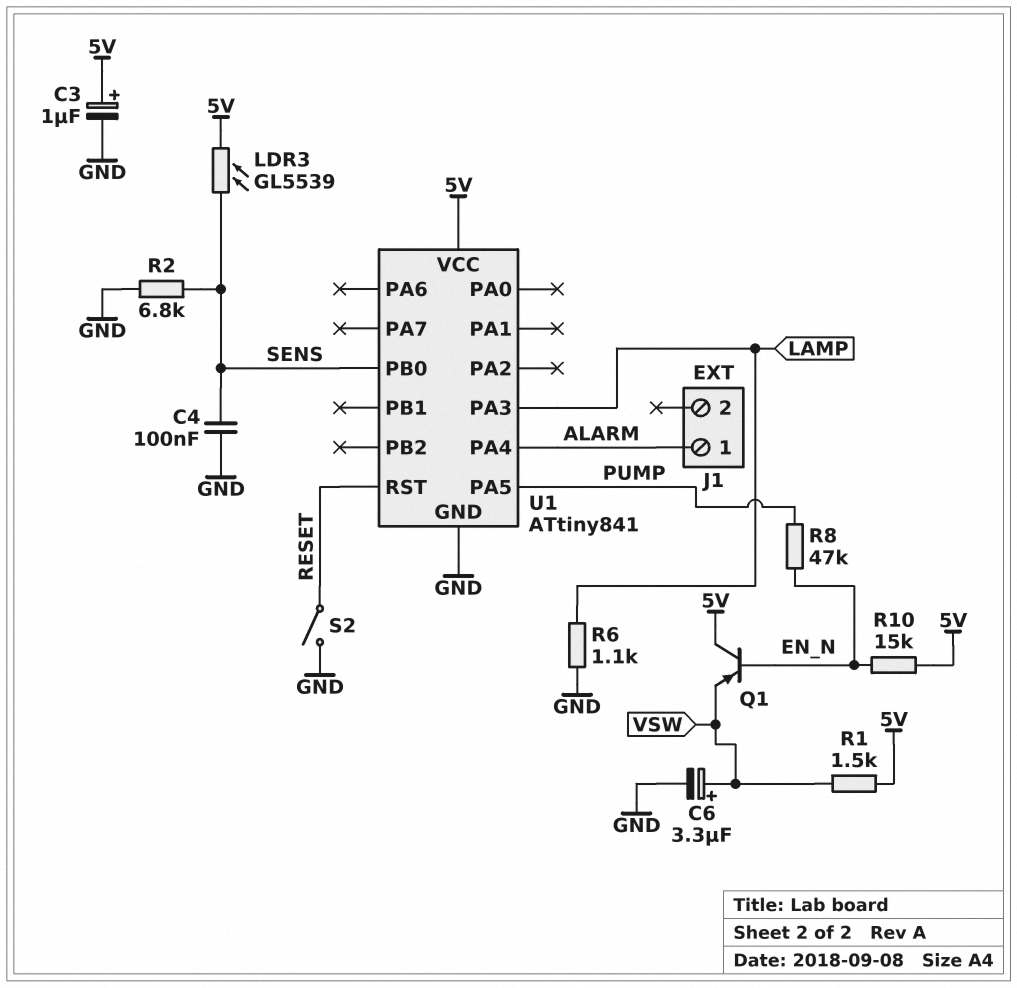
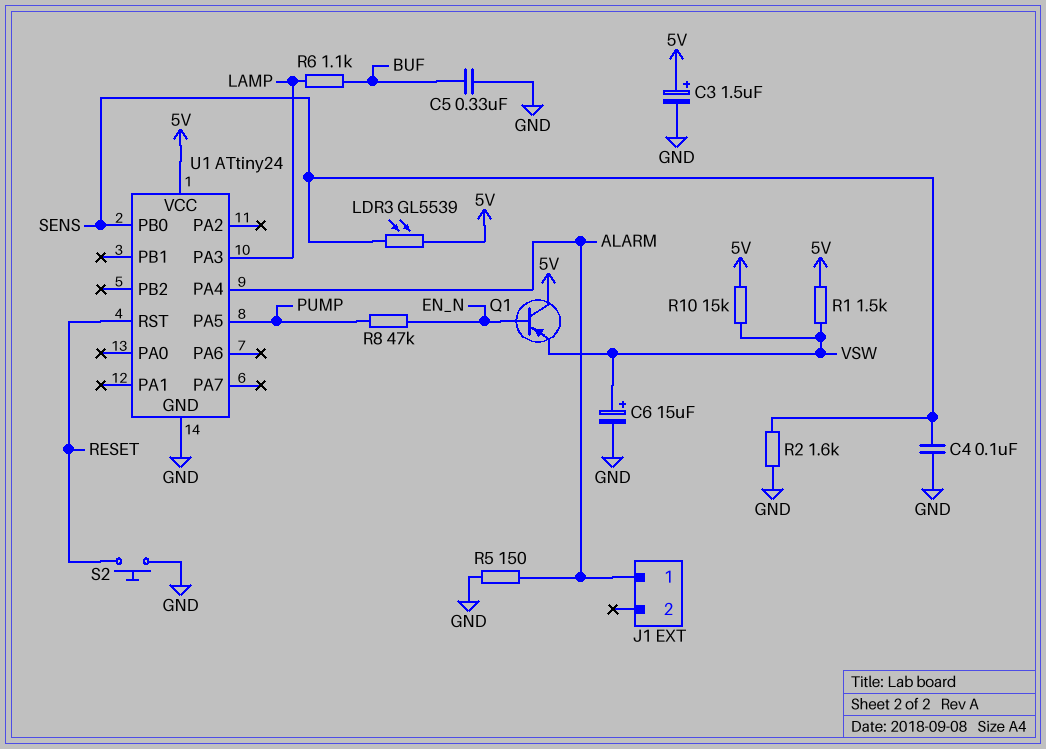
C3: 1uF (plus 5V, minus GND) -> 1.5uF (plus 5V, minus GND)
C5: none -> 330nF (BUF, GND)
C6: 3.3uF (plus VSW, minus GND) -> 15uF (plus VSW, minus GND)
R2: 6.8k (GND, SENS) -> 1.6k (GND, SENS)
R5: none -> 150 (ALARM, GND)
R6: 1.1k (GND, LAMP) -> 1.1k (BUF, LAMP)
R10: 15k (5V, EN_N) -> 15k (5V, VSW)
S2: switch (GND, RESET) -> button (GND, RESET)
U1: ATtiny841 -> ATtiny24

